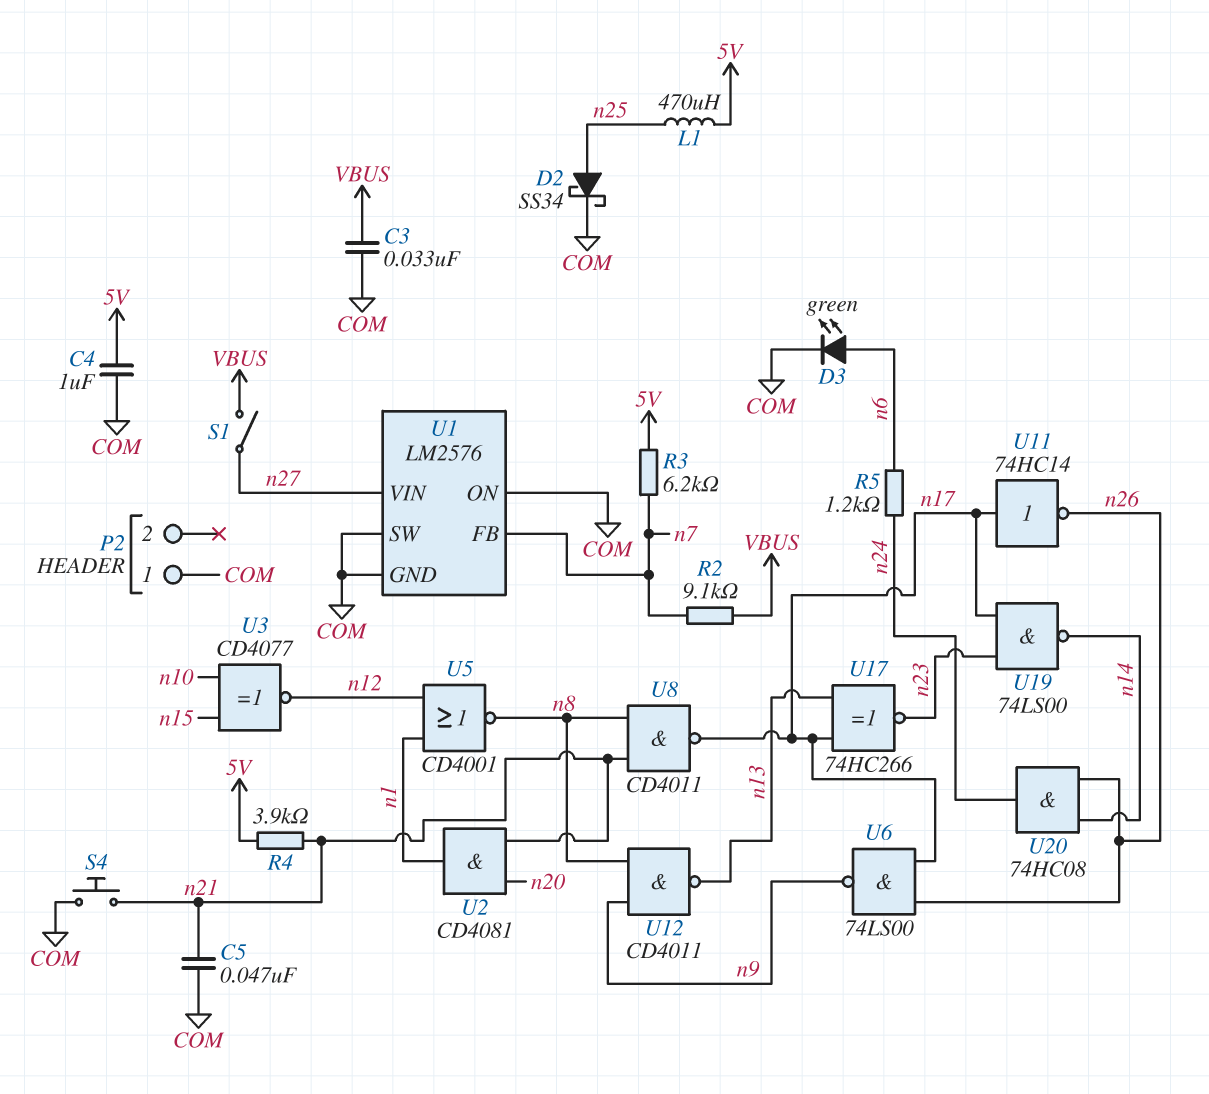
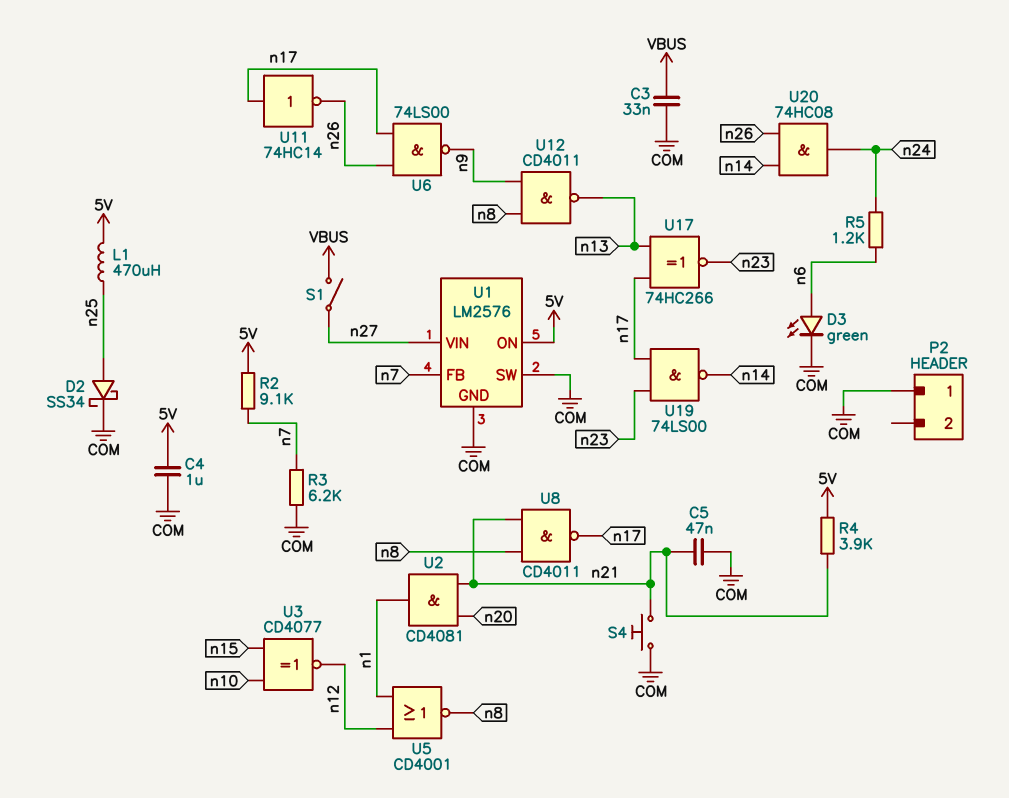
R2: 9.1k (VBUS, n7) -> 9.1k (5V, n7)
R3: 6.2k (5V, n7) -> 6.2k (COM, n7)
U1 pin ON: COM -> 5V

